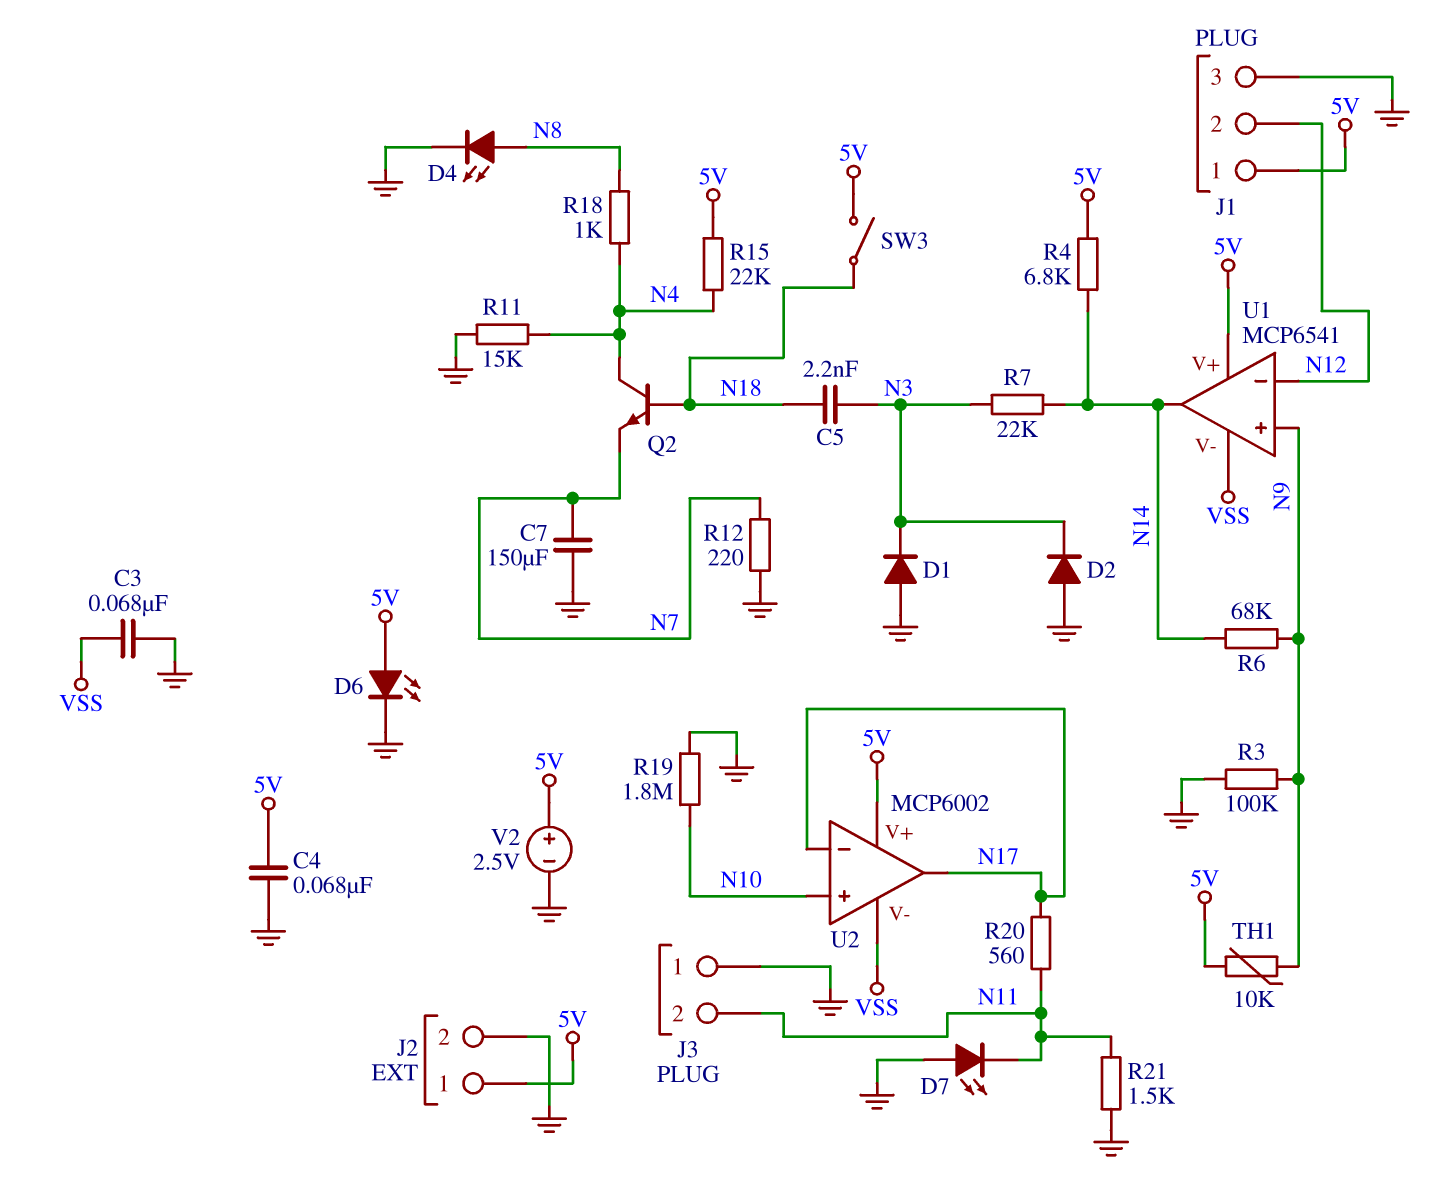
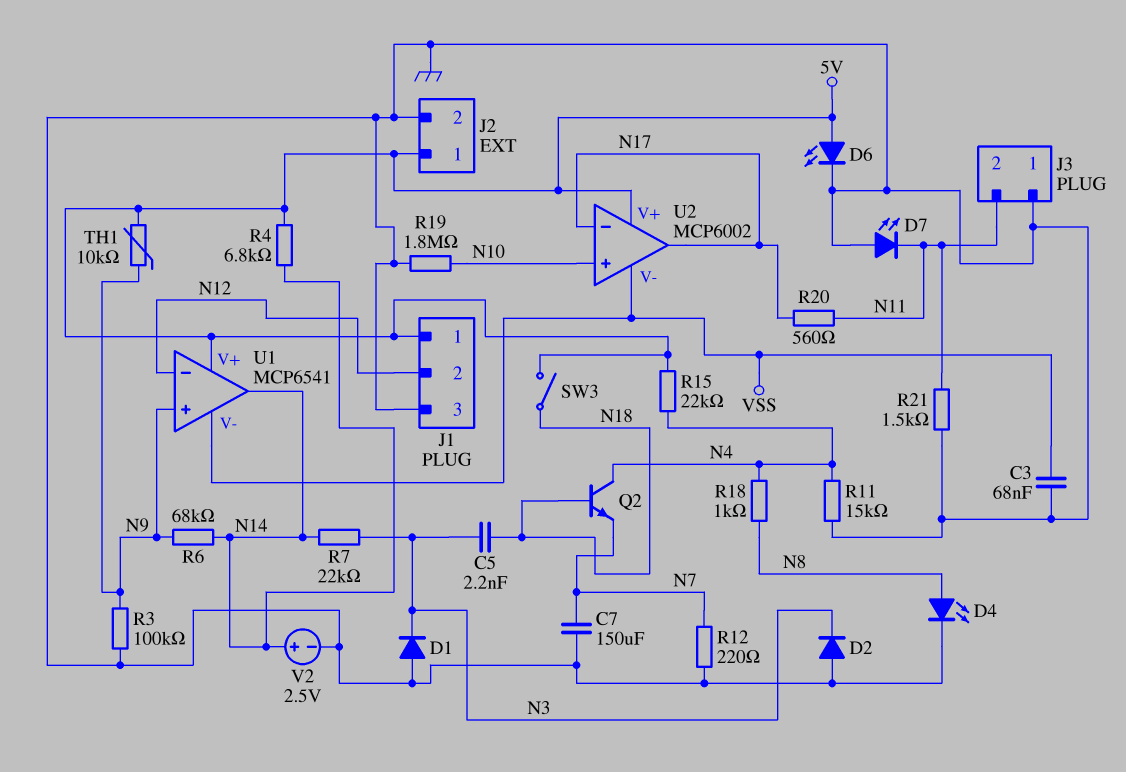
C4: 68nF (5V, GND) -> none
V2: 2.5V (plus 5V, minus GND) -> 2.5V (plus N14, minus GND)

